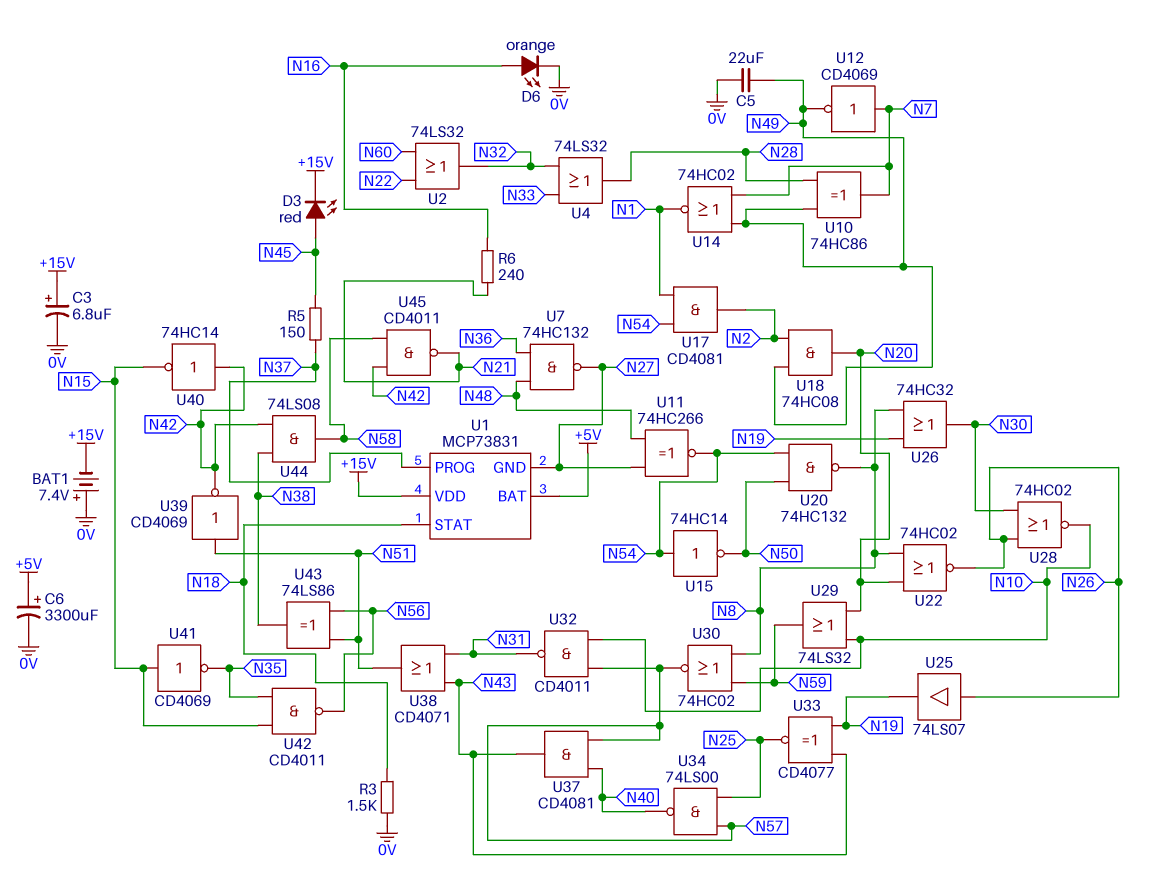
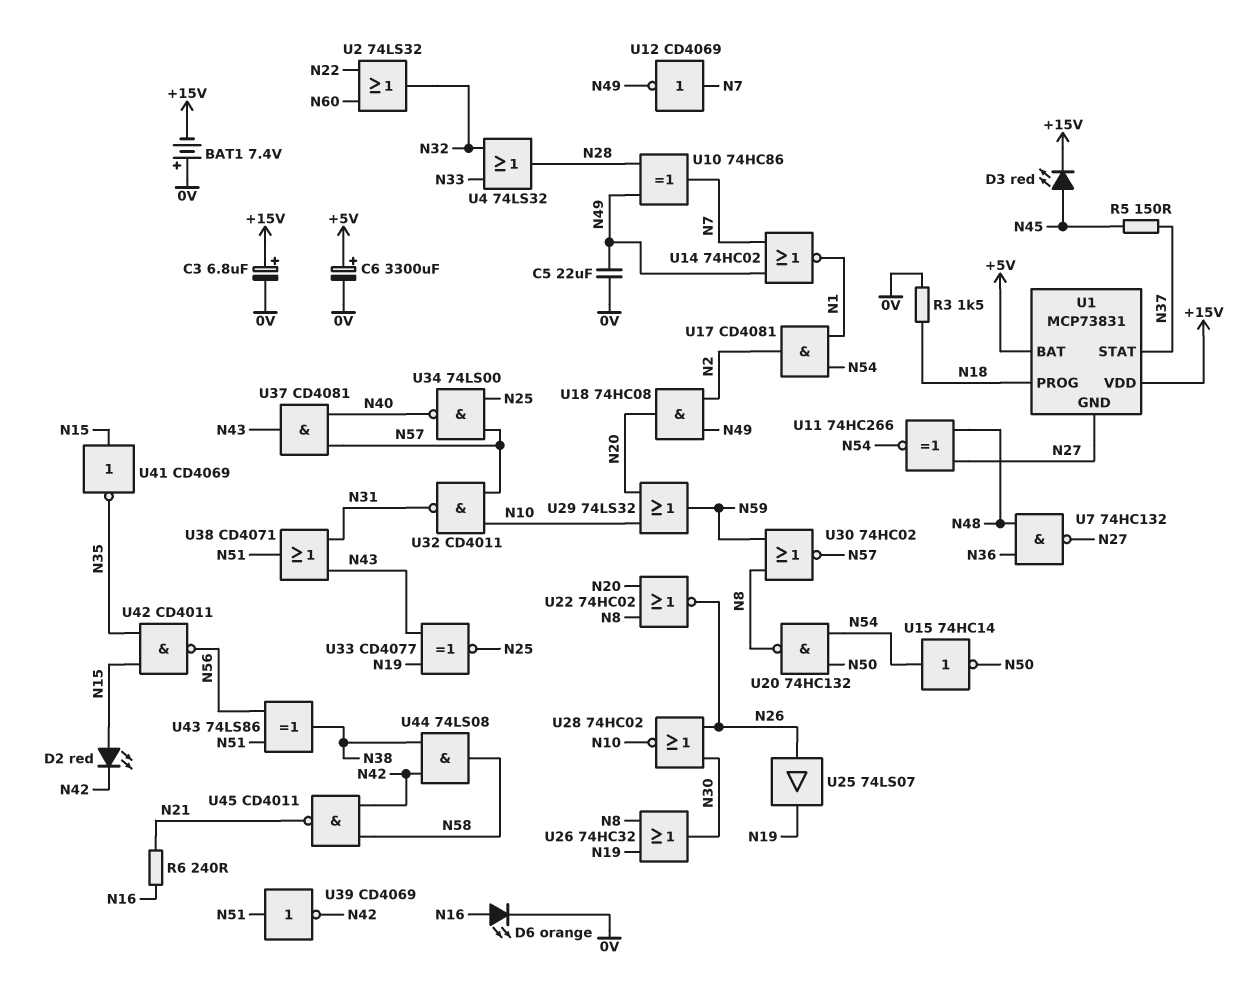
D2: none -> LED red (A N15, K N42)
U1 pin PROG: N37 -> N18
U1 pin STAT: N18 -> N37
U40: NOT 74HC14 (in N42, out N15) -> none

